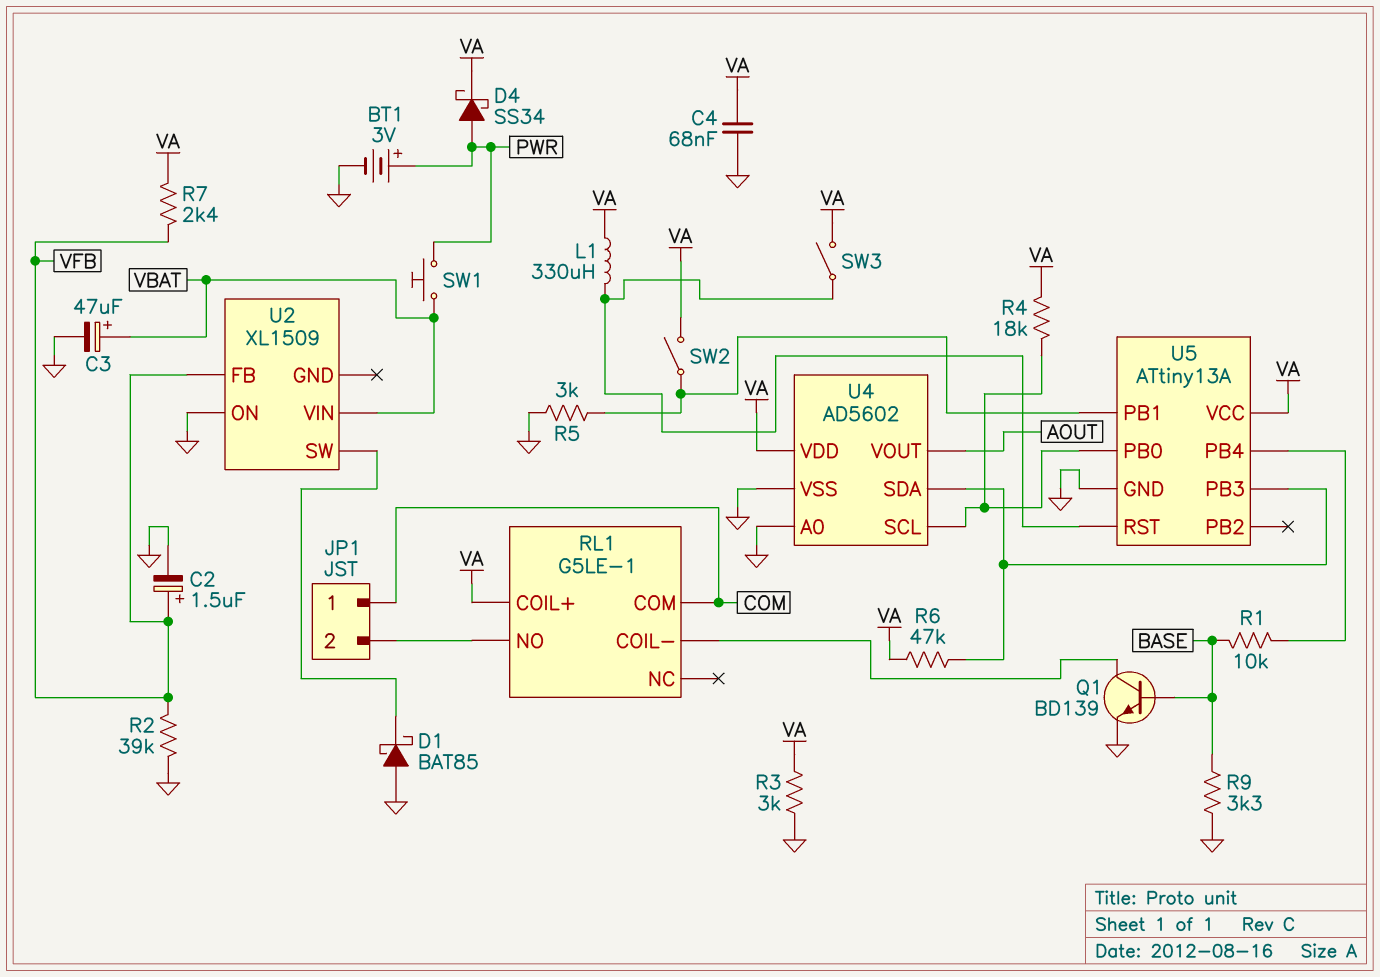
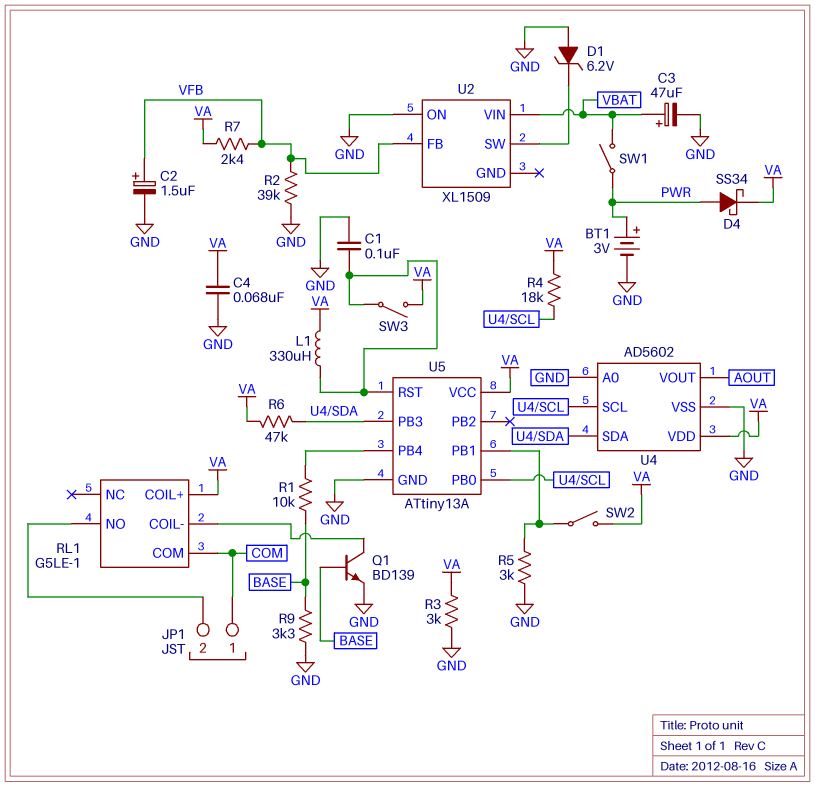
C1: none -> 100nF (GND, U5/RST)
D1: schottky BAT85 (A GND, K U2/SW) -> zener 6.2V (A GND, K U2/SW)
SW1: button (PWR, VBAT) -> switch (PWR, VBAT)

